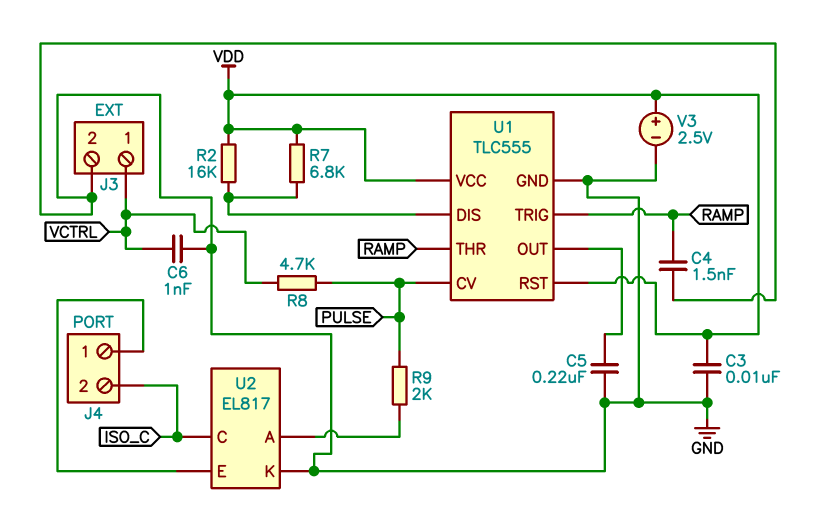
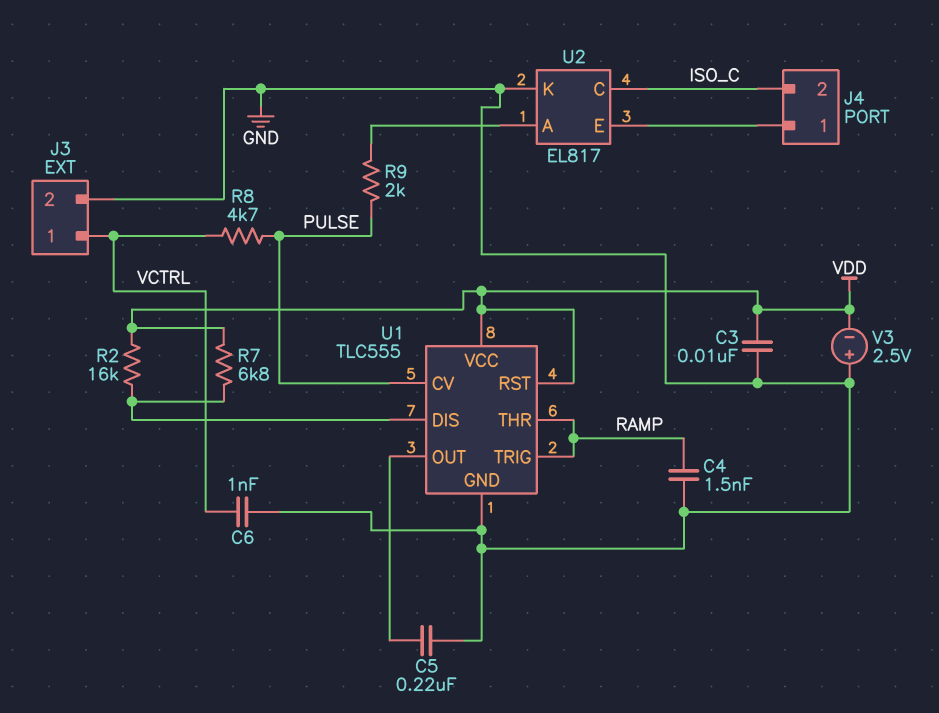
V3: 2.5V (plus VDD, minus GND) -> 2.5V (plus GND, minus VDD)

